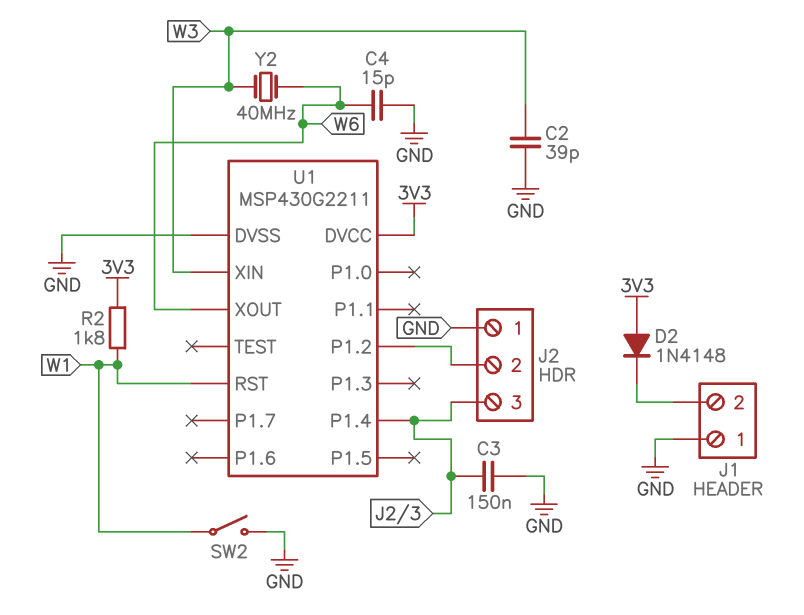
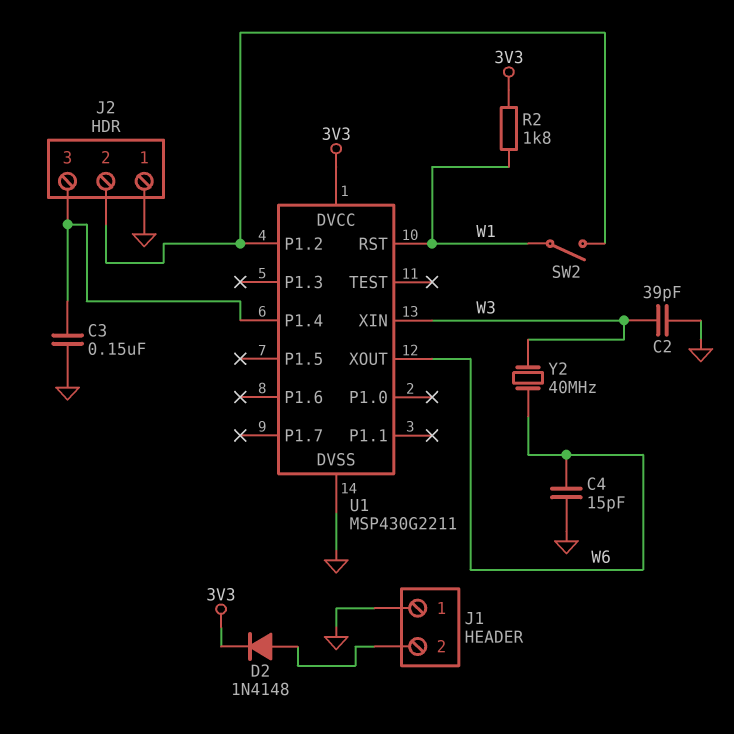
D2: diode 1N4148 (A 3V3, K J1/2) -> diode 1N4148 (A J1/2, K 3V3)
SW2: switch (GND, W1) -> switch (J2/2, W1)

